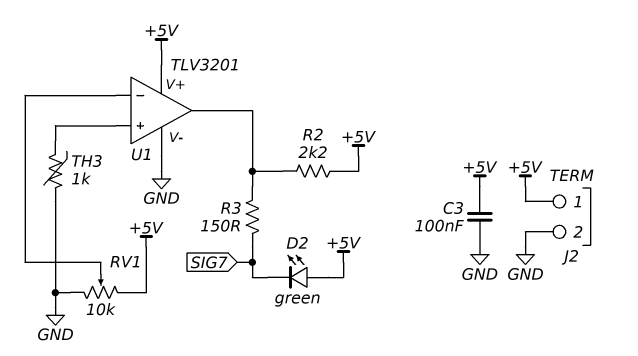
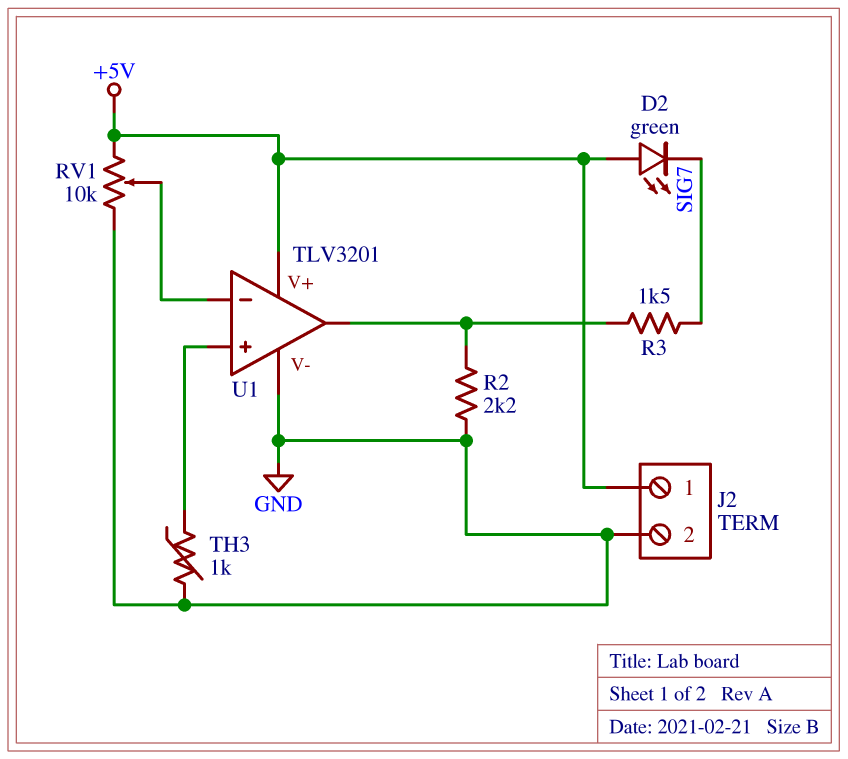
C3: 100nF (+5V, GND) -> none
R2: 2.2k (+5V, U1/out) -> 2.2k (GND, U1/out)
R3: 150 (SIG7, U1/out) -> 1.5k (SIG7, U1/out)

